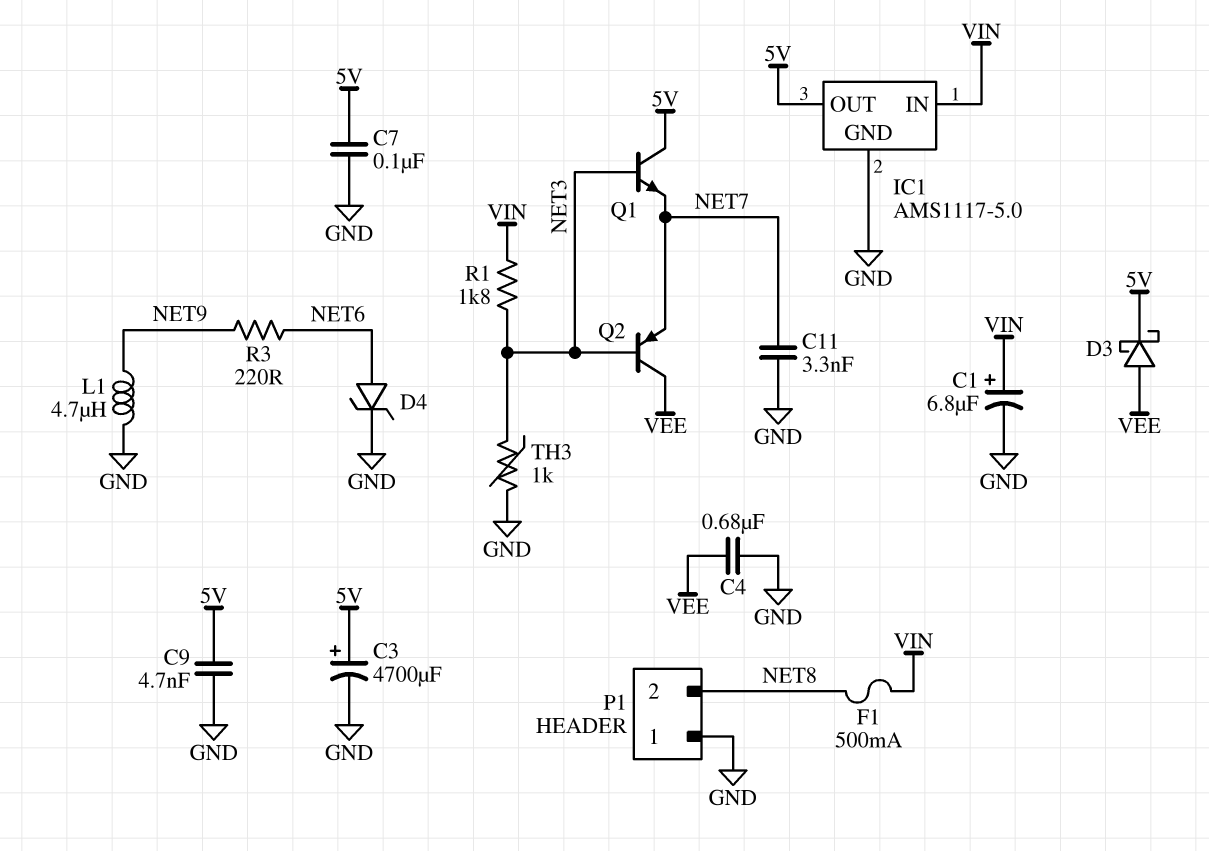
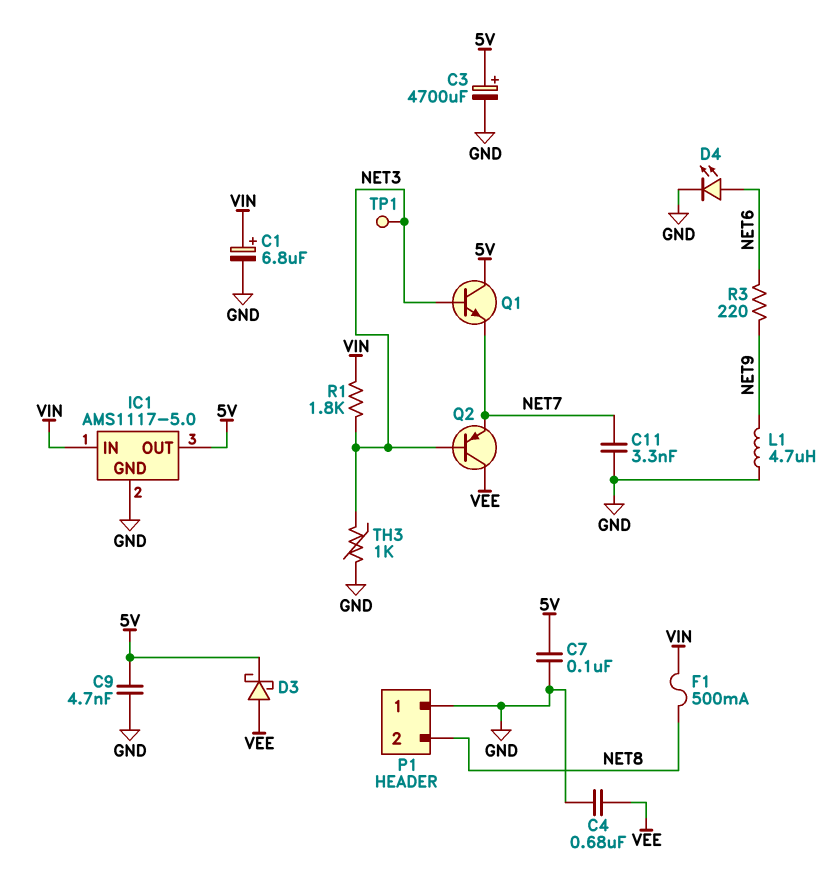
D4: zener (A NET6, K GND) -> LED (A NET6, K GND)
TP1: none -> test point (NET3)

